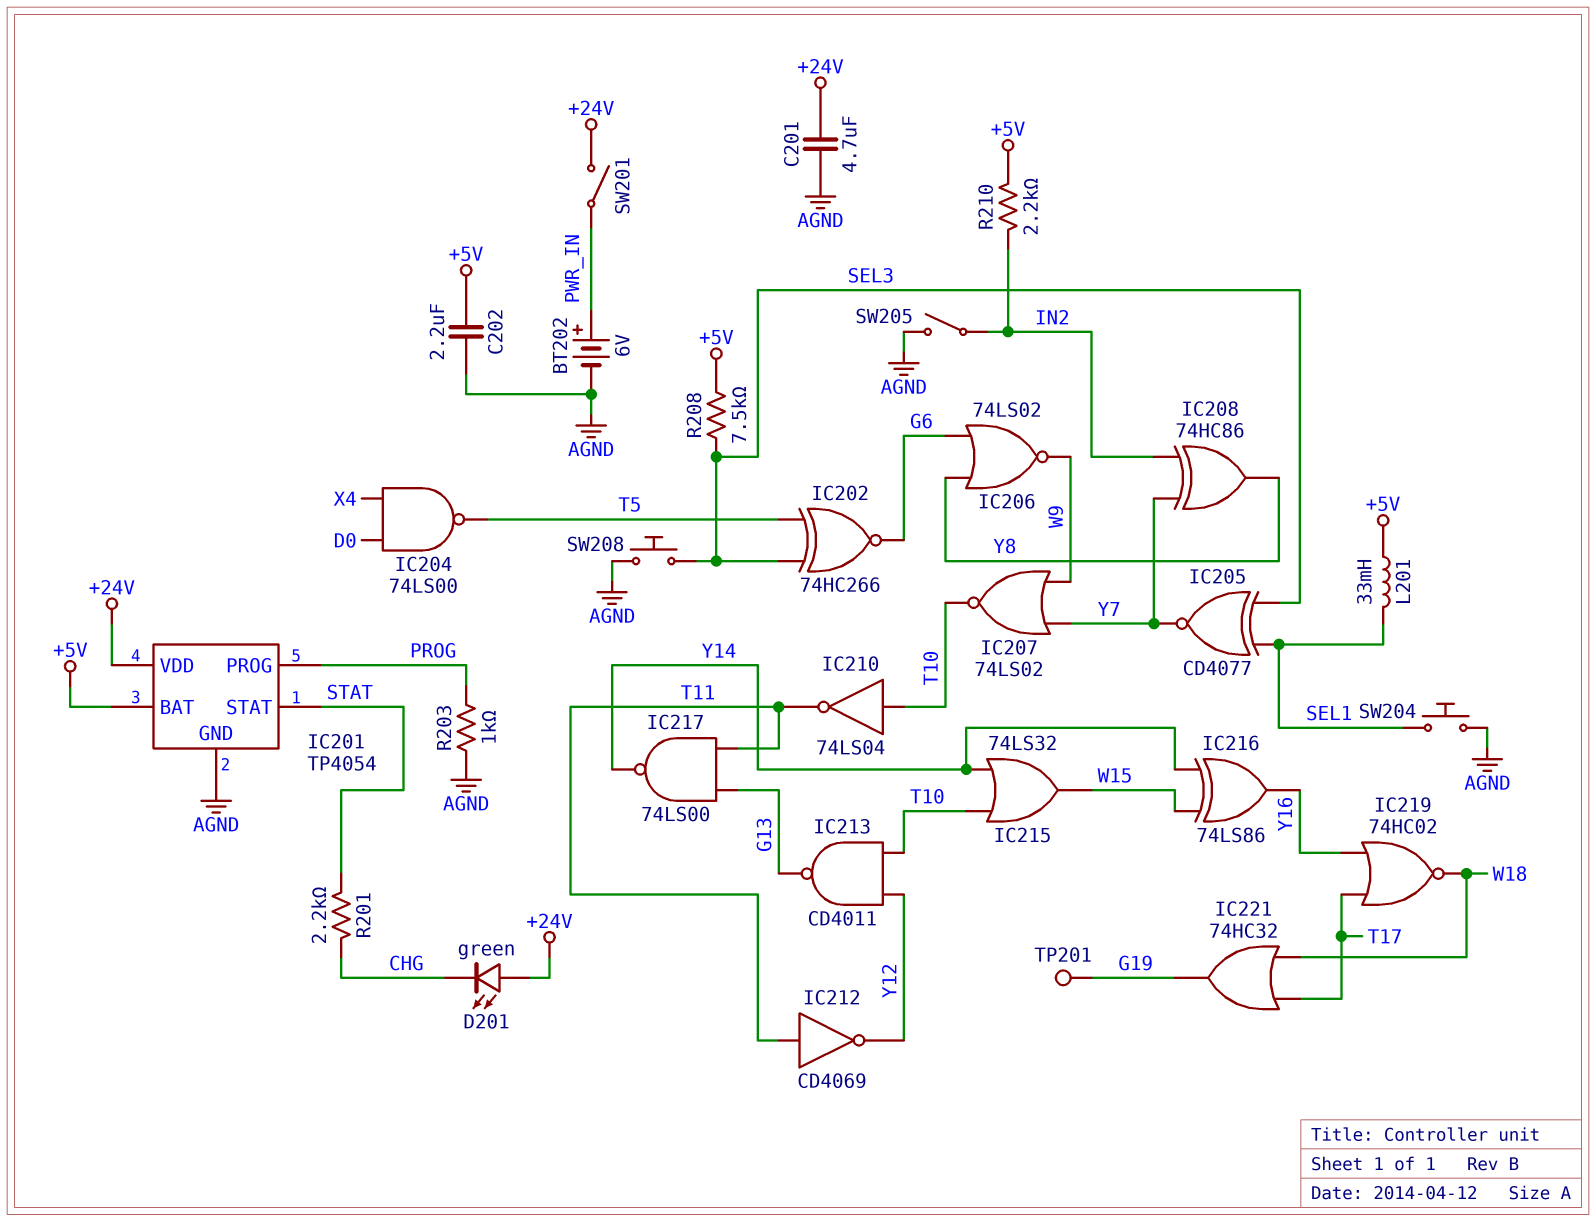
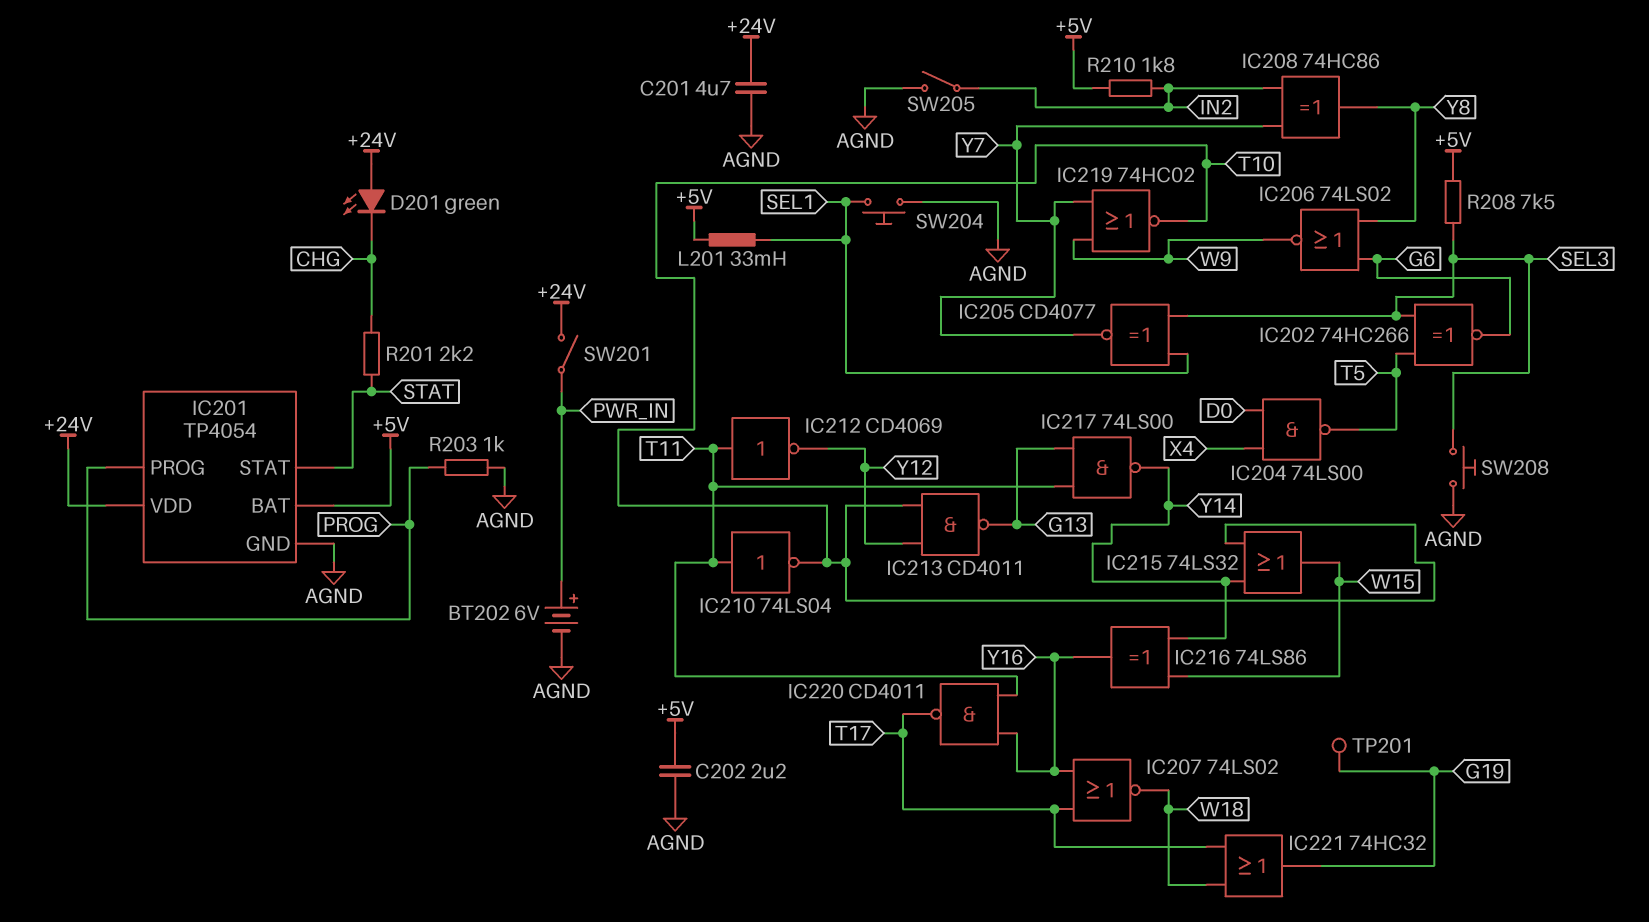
IC207: NOR 74LS02 (in W9, in Y7, out T10) -> NOR 74LS02 (in T17, in Y16, out W18)
IC210: NOT 74LS04 (in T10, out T11) -> NOT 74LS04 (in T11, out T10)
IC219: NOR 74HC02 (in T17, in Y16, out W18) -> NOR 74HC02 (in W9, in Y7, out T10)
IC220: none -> NAND CD4011 (in T11, in Y16, out T17)
R210: 2.2k (+5V, IN2) -> 1.8k (+5V, IN2)

